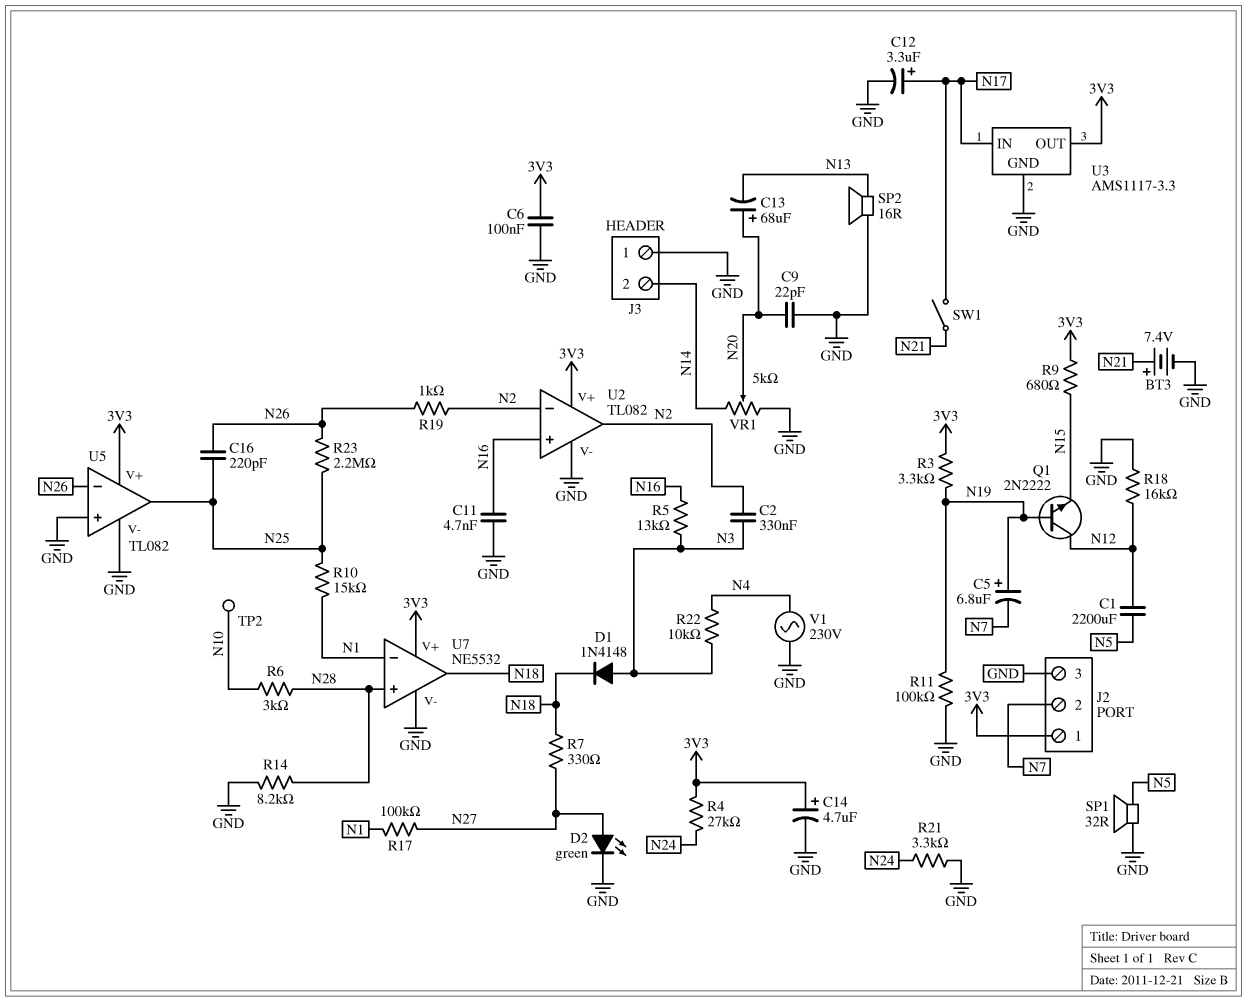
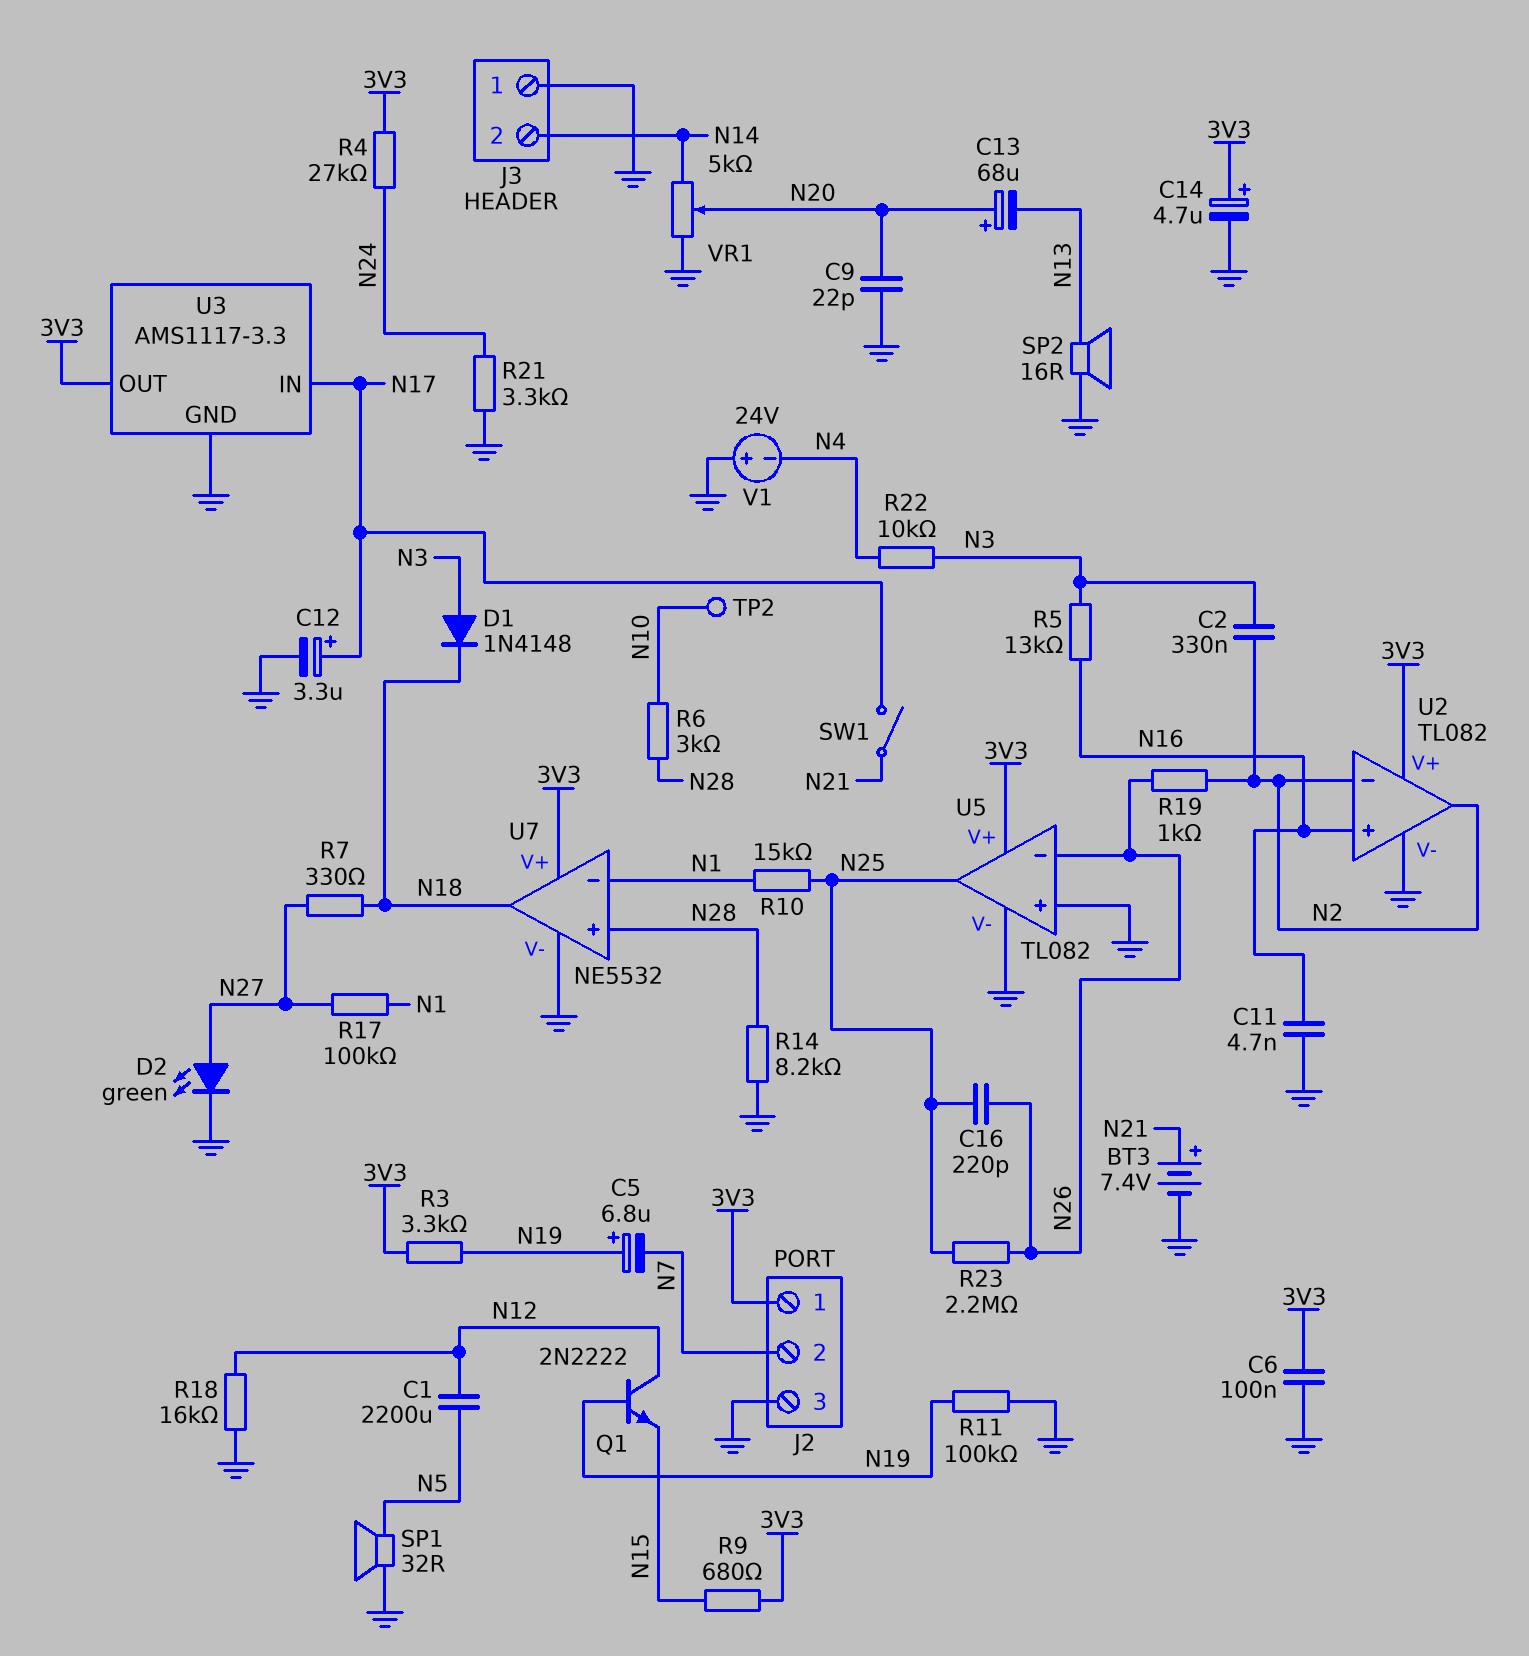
V1: AC 230V (GND, N4) -> 24V (plus GND, minus N4)

